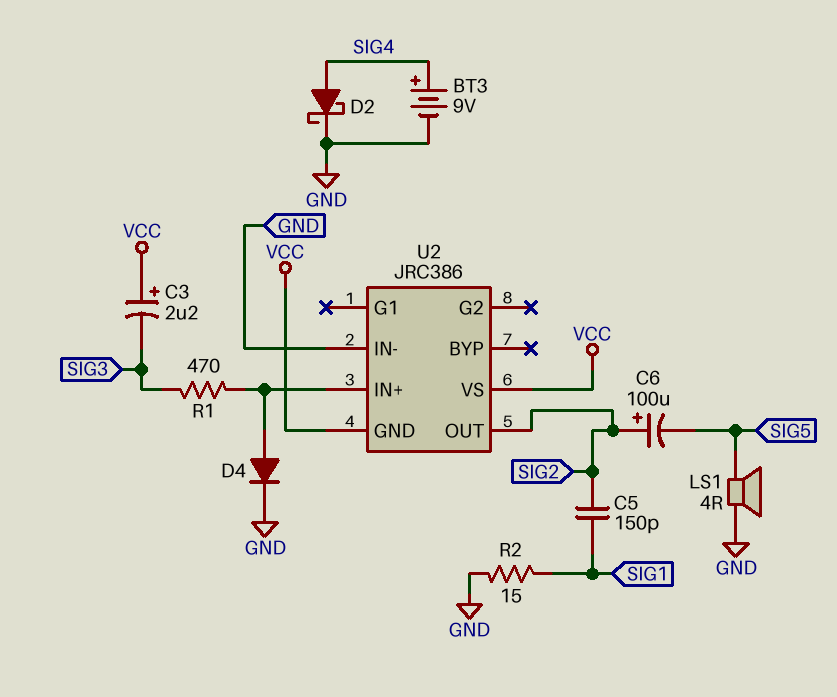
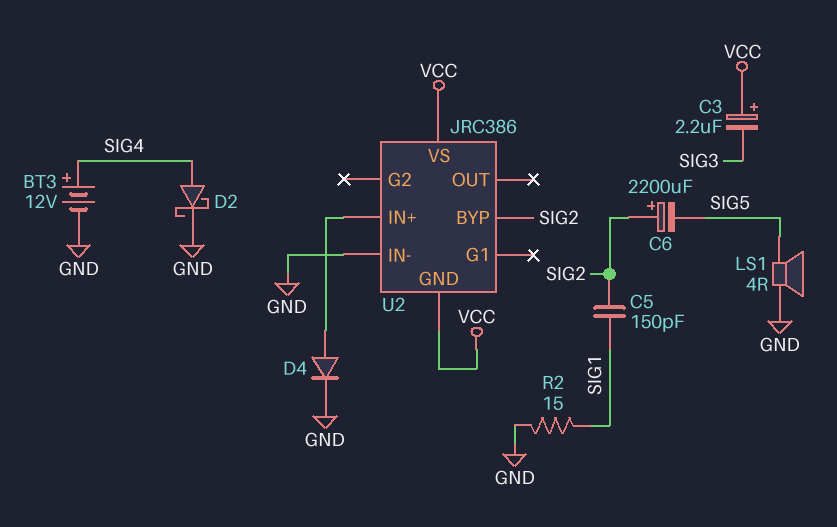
BT3: 9V (plus SIG4, minus GND) -> 12V (plus SIG4, minus GND)
C6: 100uF (plus SIG2, minus SIG5) -> 2200uF (plus SIG2, minus SIG5)
R1: 470 (SIG3, U2/IN+) -> none
U2 pin BYP: none -> SIG2
U2 pin OUT: SIG2 -> none

